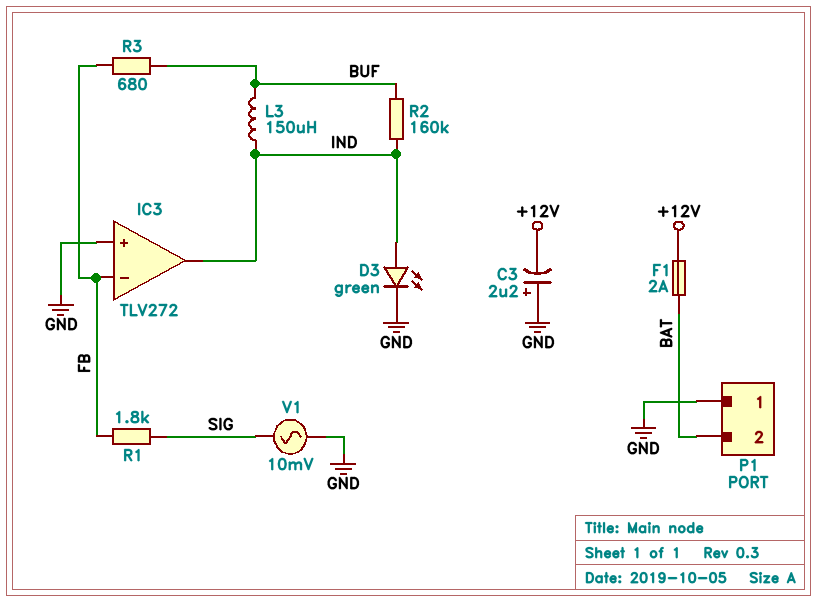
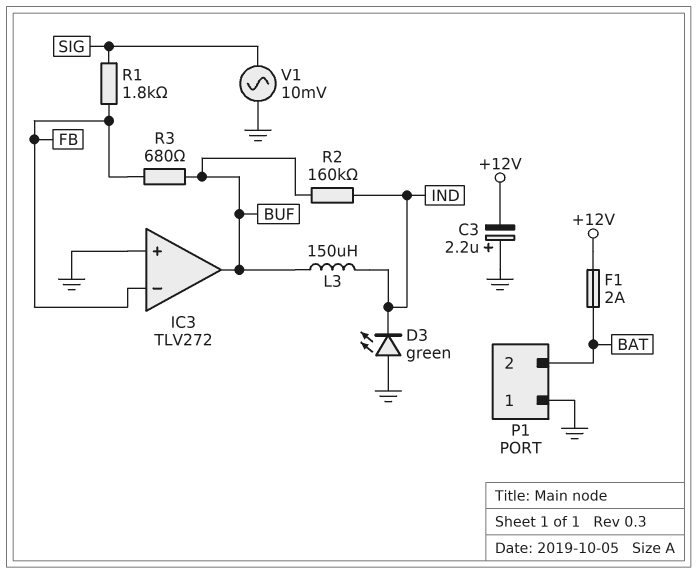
D3: LED green (A IND, K GND) -> LED green (A GND, K IND)
IC3 pin out: IND -> BUF

